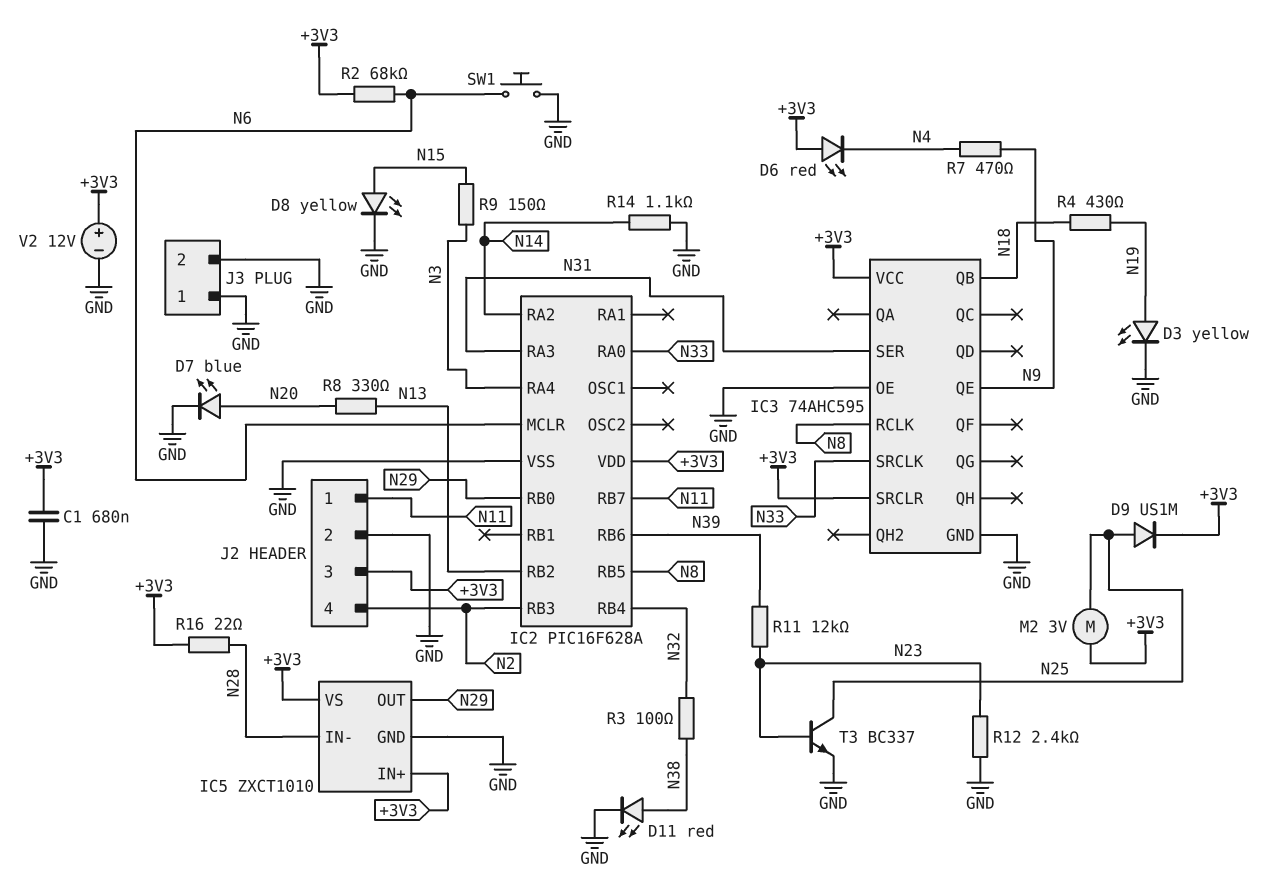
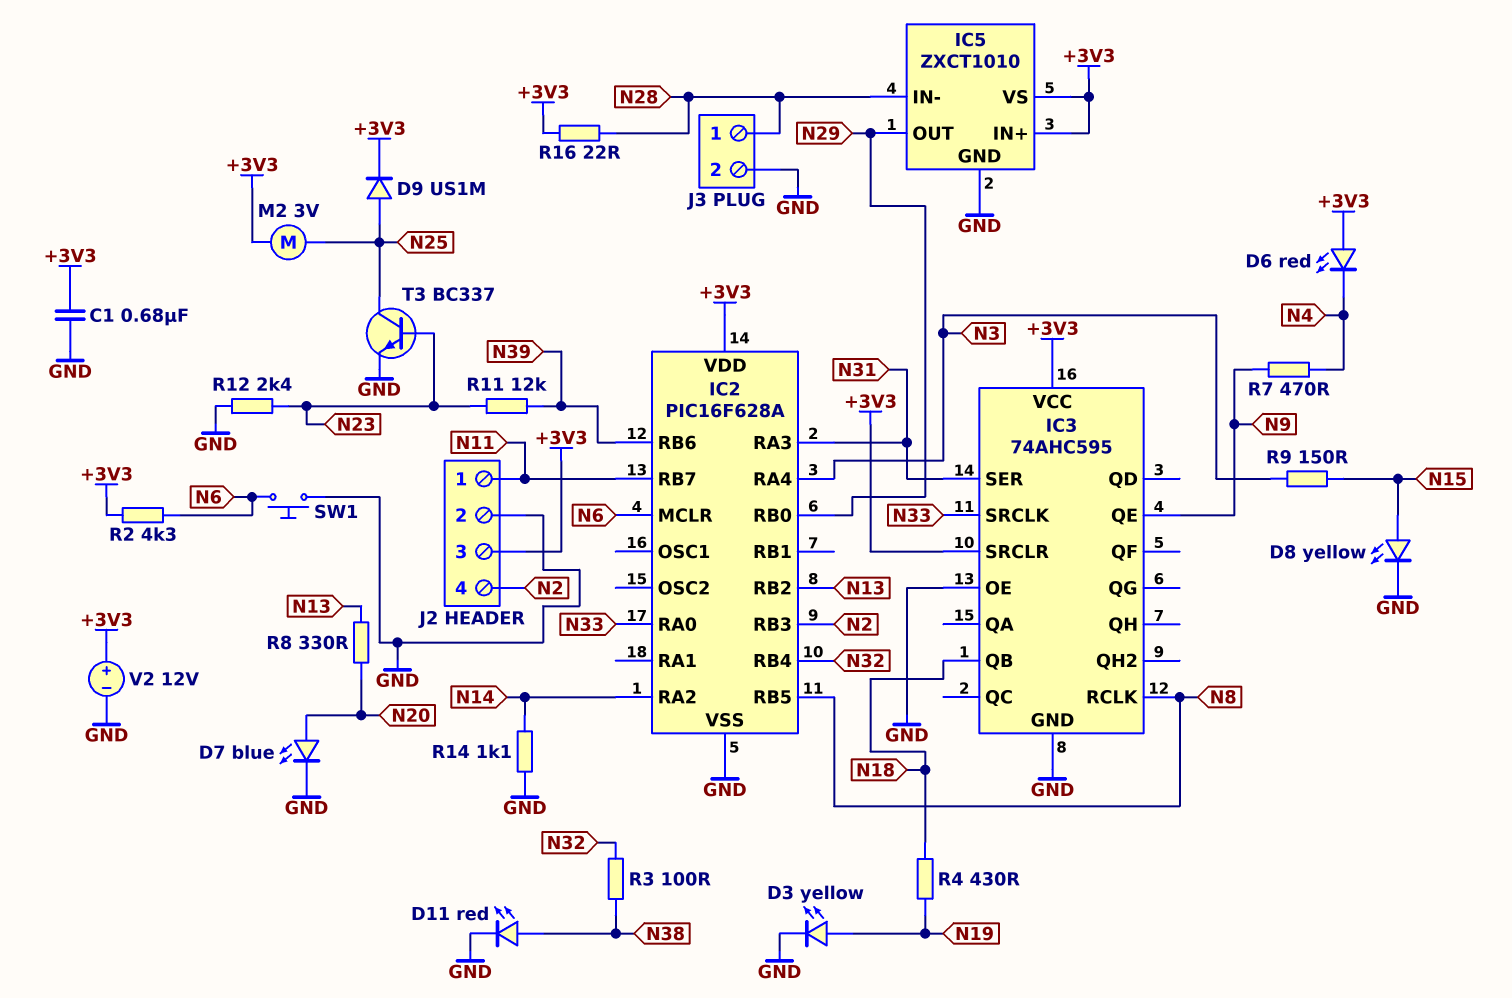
J3 pin 1: GND -> N28
R2: 68k (+3V3, N6) -> 4.3k (+3V3, N6)

